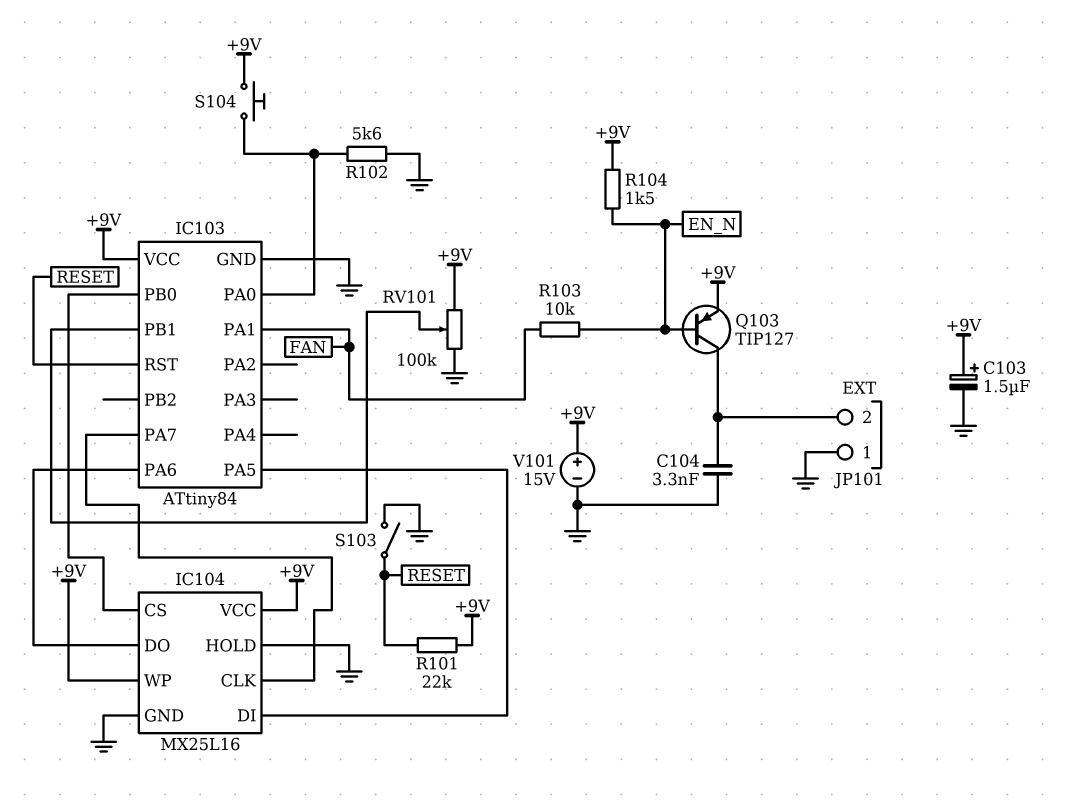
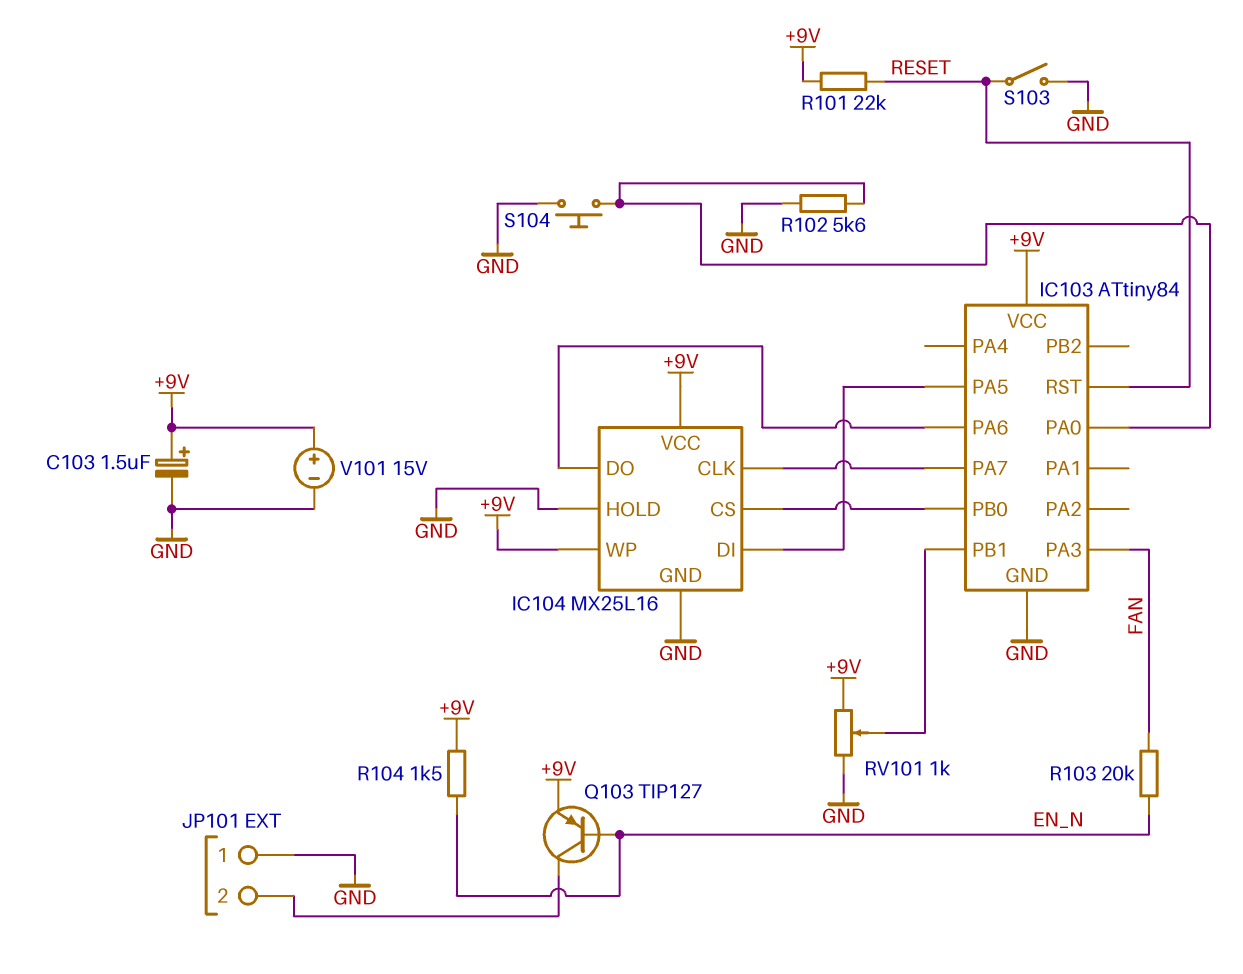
C104: 3.3nF (GND, JP101/2) -> none
IC103 pin PA1: FAN -> none
IC103 pin PA3: none -> FAN
R103: 10k (EN_N, FAN) -> 20k (EN_N, FAN)
RV101: 100k (+9V, GND, wiper IC103/PB1) -> 1k (+9V, GND, wiper IC103/PB1)
S104: button (+9V, IC103/PA0) -> button (GND, IC103/PA0)

